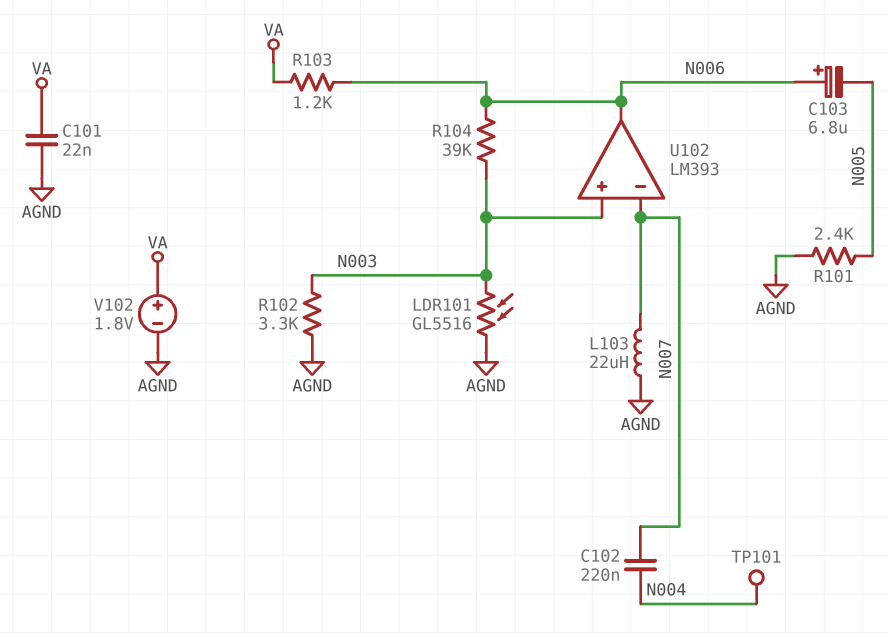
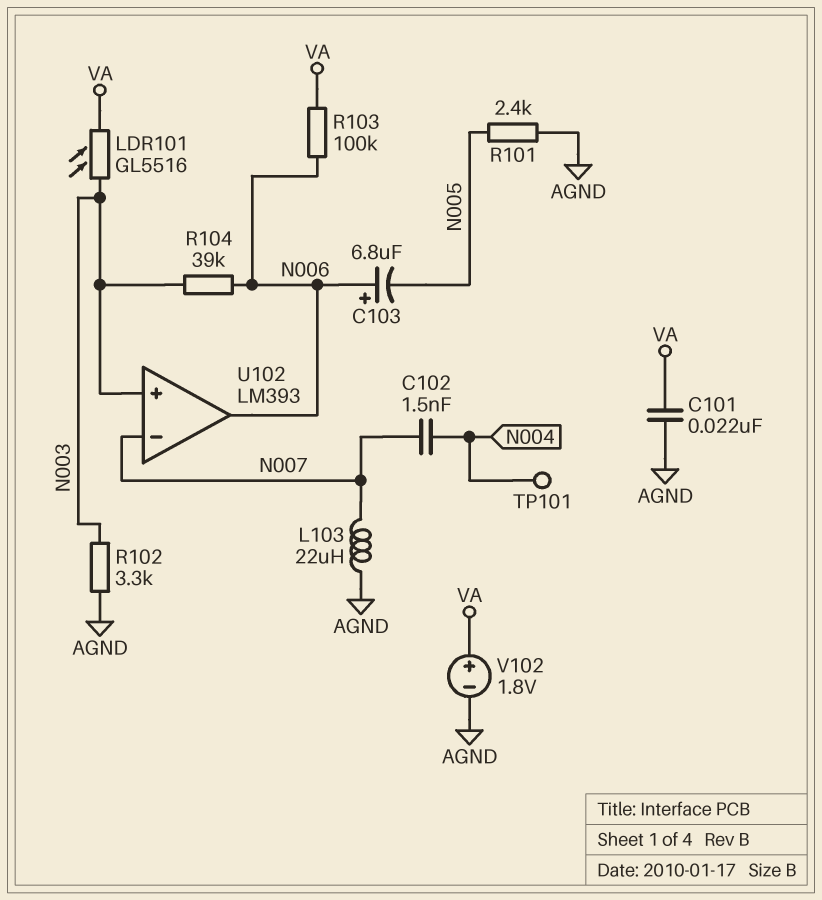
C102: 220nF (N004, N007) -> 1.5nF (N004, N007)
LDR101: GL5516 (AGND, N003) -> GL5516 (N003, VA)
R103: 1.2k (N006, VA) -> 100k (N006, VA)

